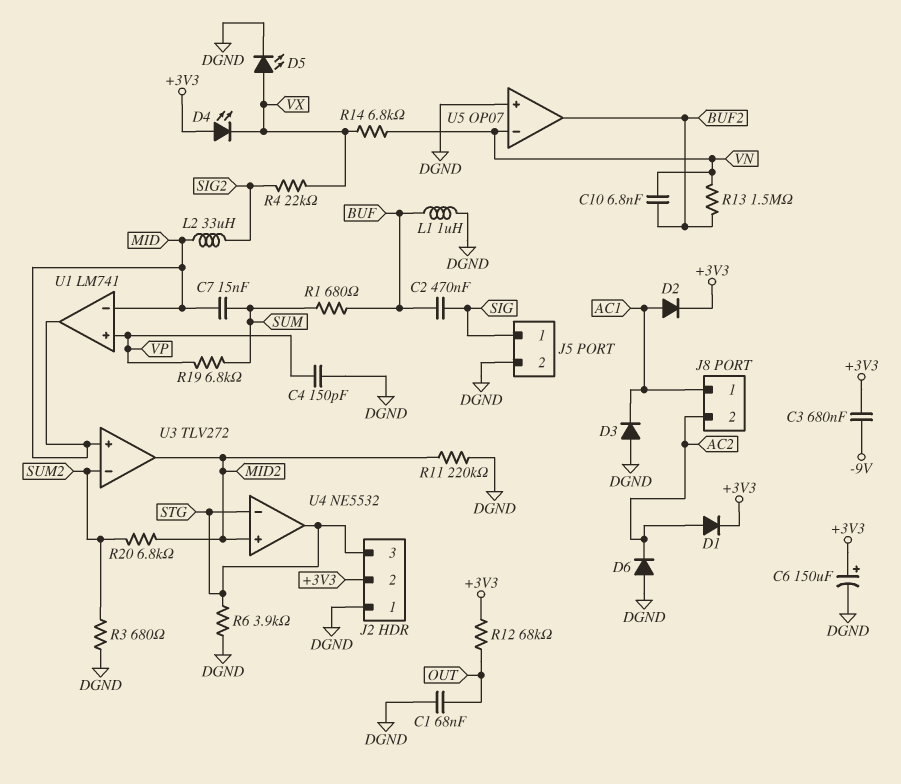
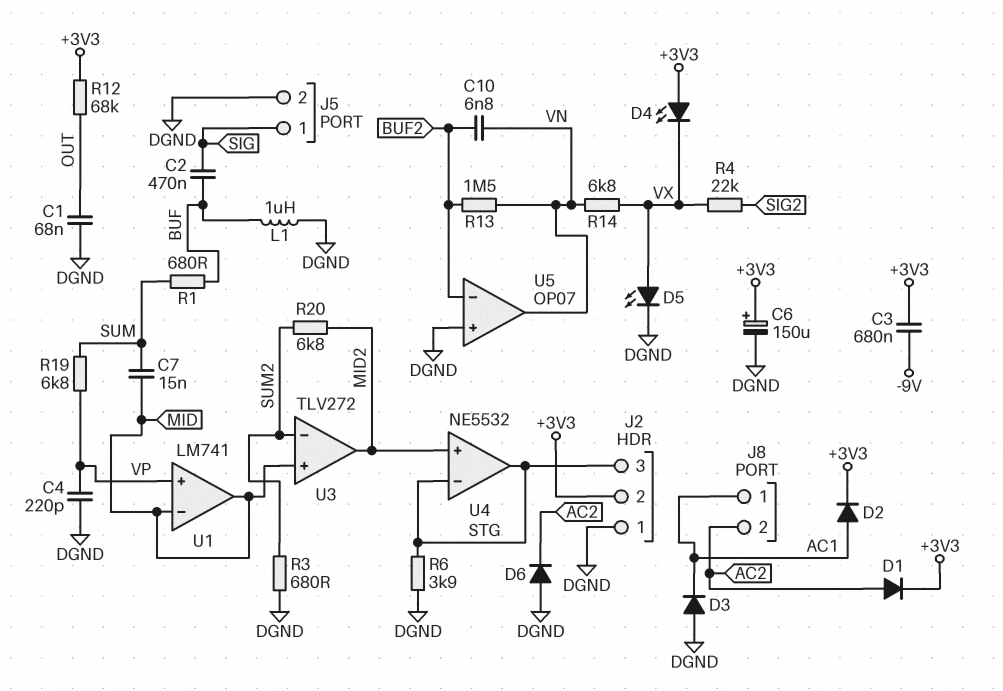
C4: 150pF (DGND, VP) -> 220pF (DGND, VP)
L2: 33uH (MID, SIG2) -> none
R11: 220k (DGND, MID2) -> none
U5 pin in-: VN -> BUF2
U5 pin out: BUF2 -> VN

